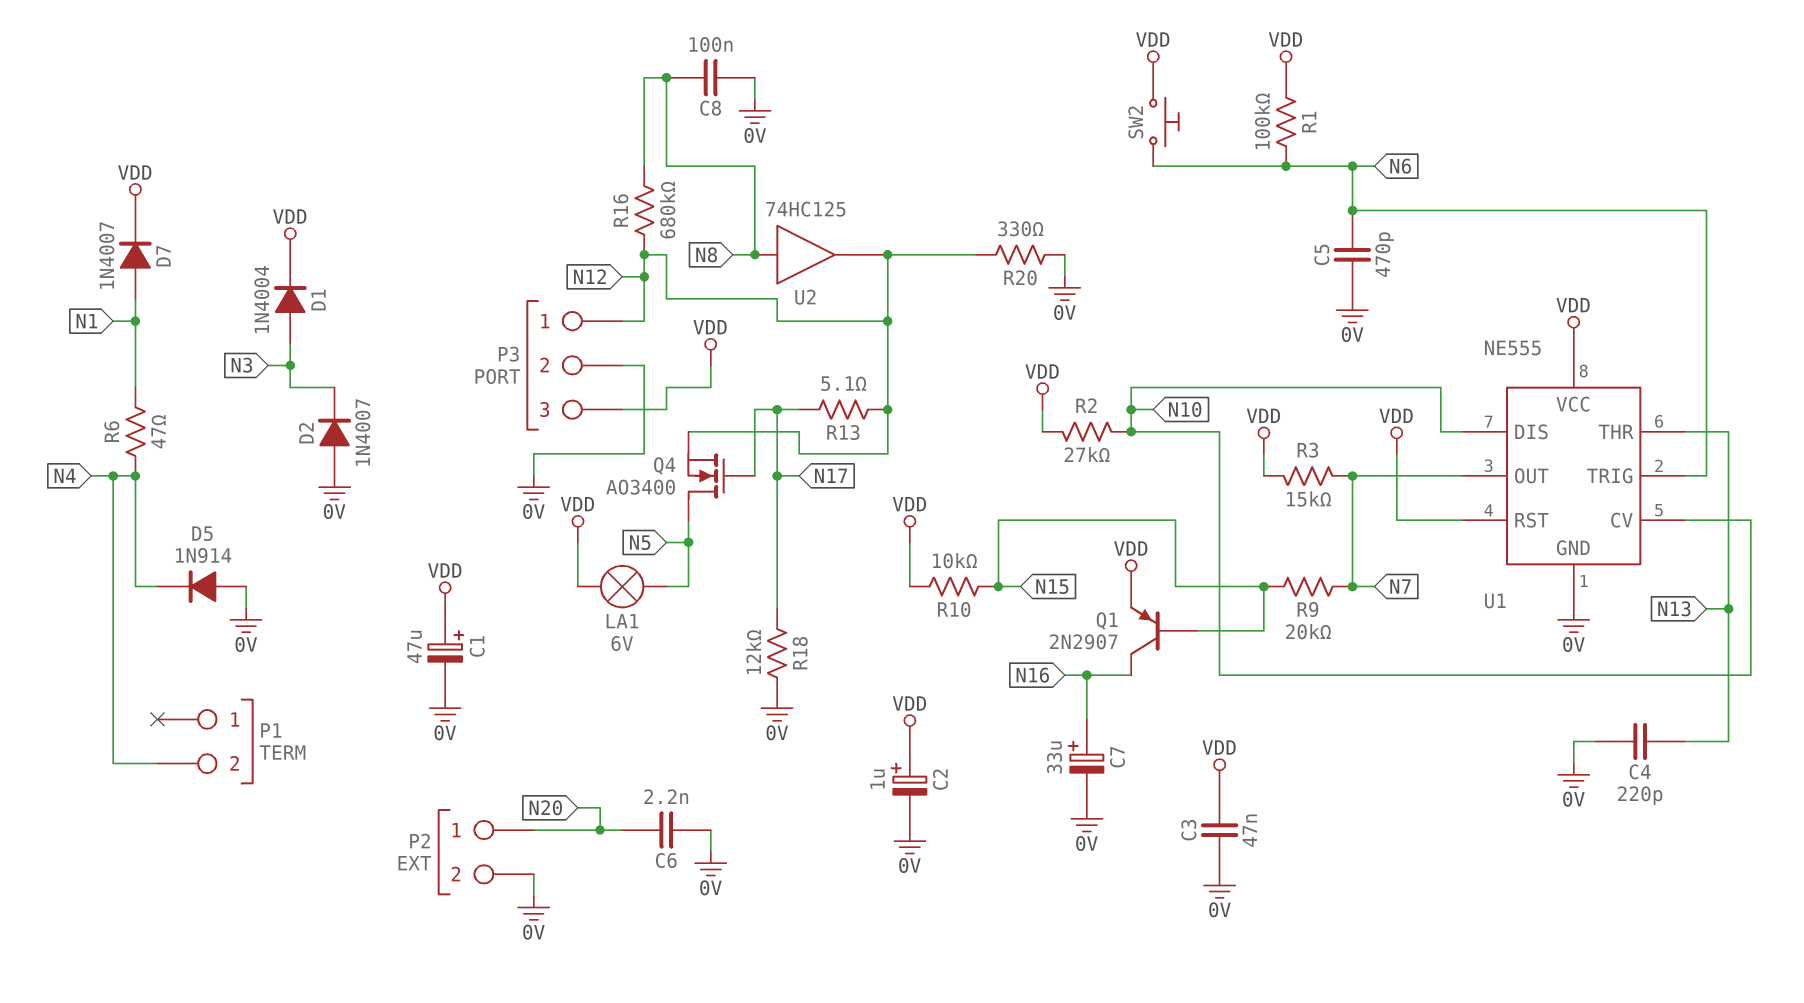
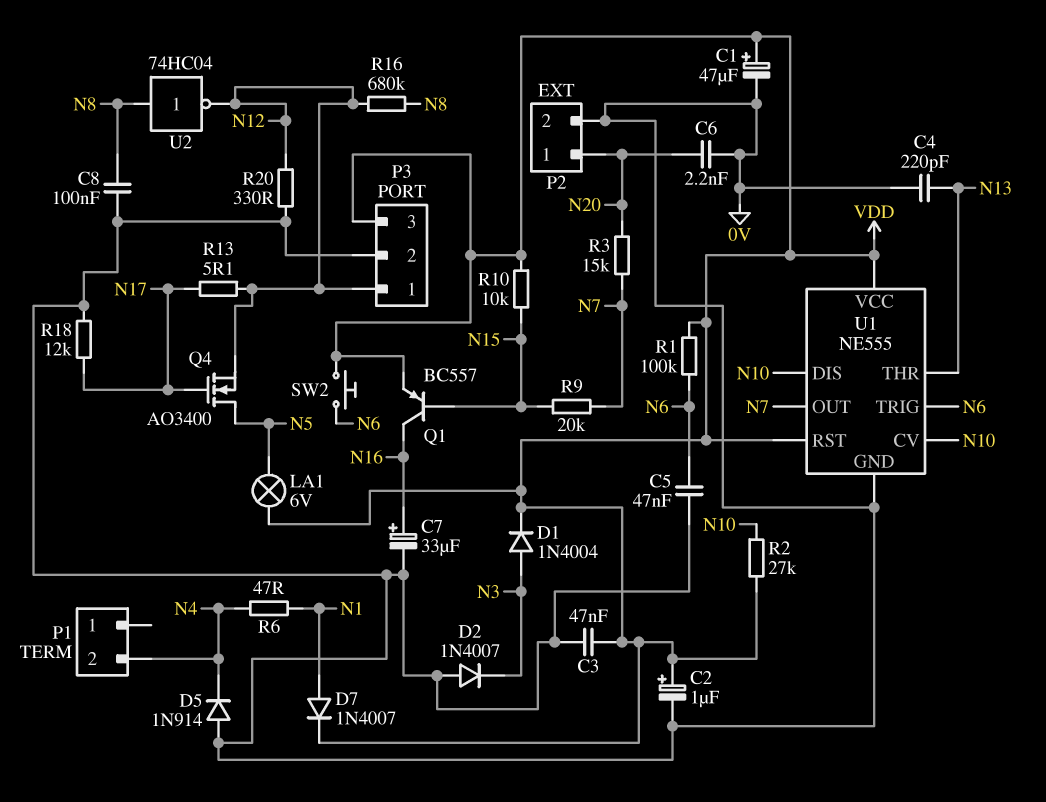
C5: 470pF (0V, N6) -> 47nF (0V, N6)
Q1: PNP 2N2907 (B N15, C N16, E VDD) -> PNP BC557 (B N15, C N16, E VDD)
R3: 15k (N7, VDD) -> 15k (N7, N20)
U2: buffer 74HC125 (in N8, out N12) -> NOT 74HC04 (in N8, out N12)

